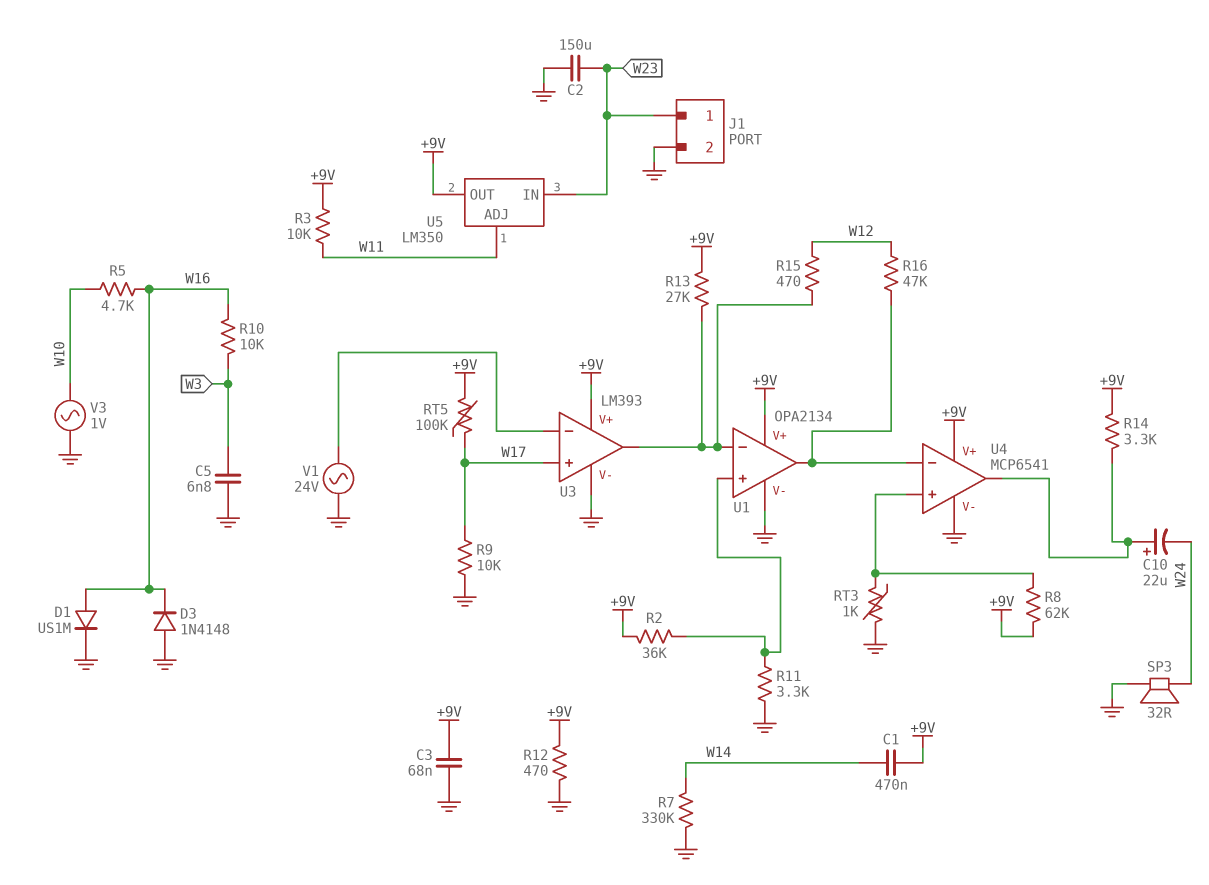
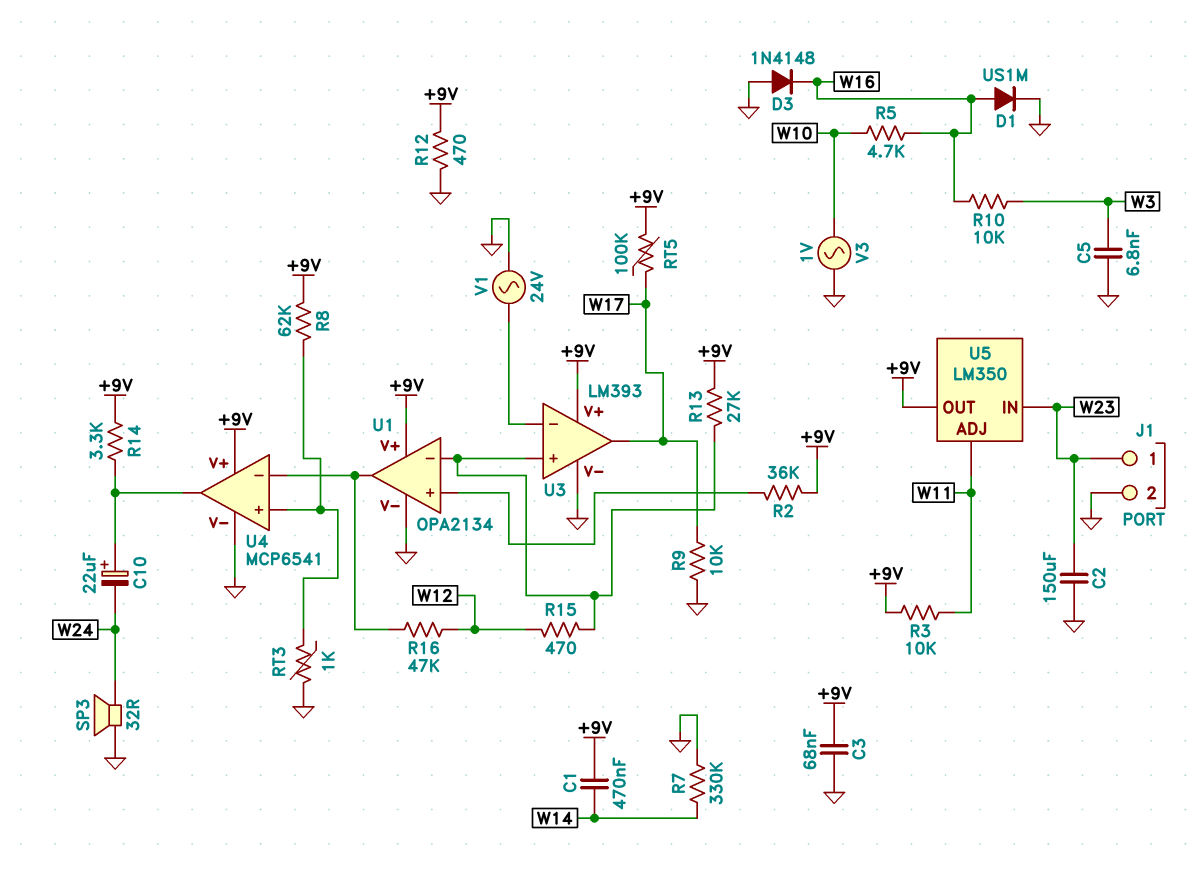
R11: 3.3k (GND, U1/in+) -> none
U3 pin in+: W17 -> U1/in-
U3 pin out: U1/in- -> W17

